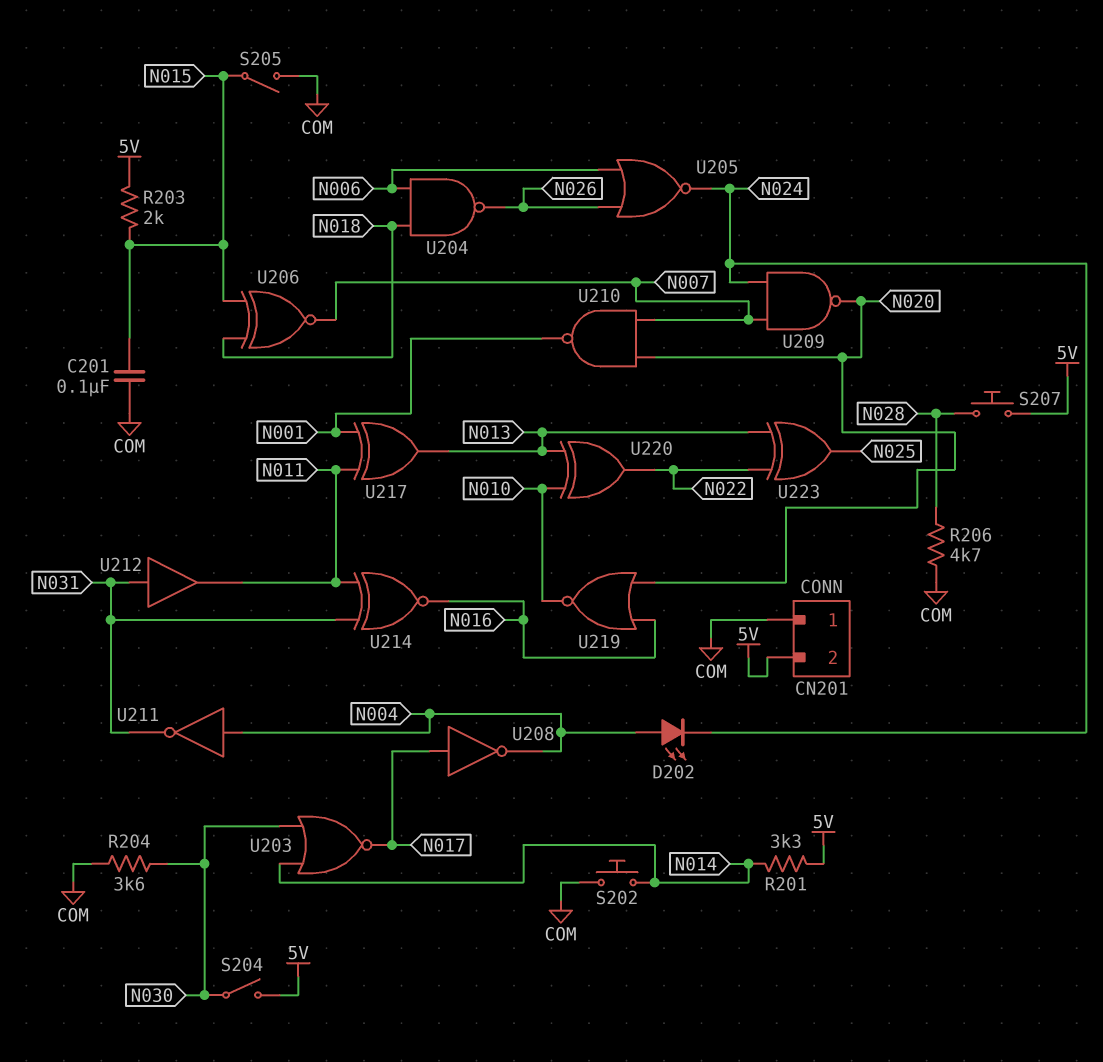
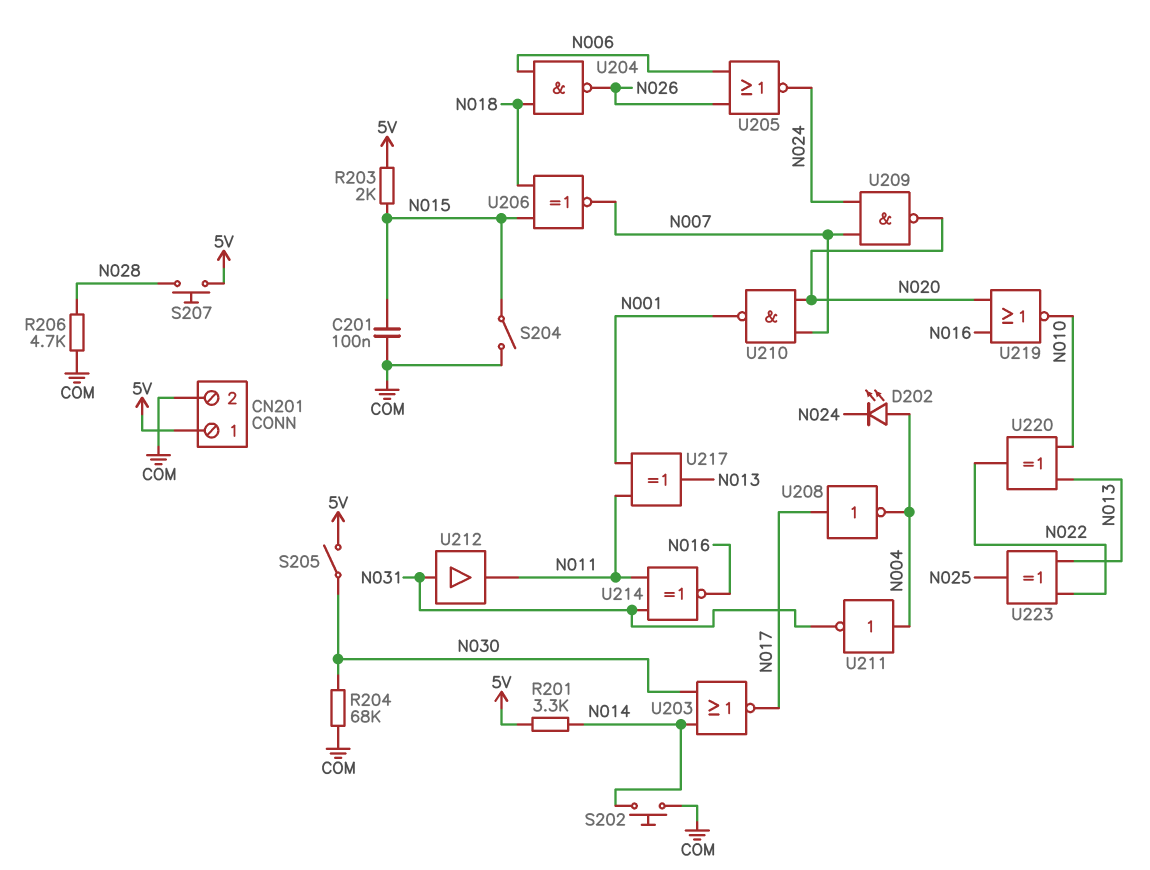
CN201 pin 1: COM -> 5V
CN201 pin 2: 5V -> COM
R204: 3.6k (COM, N030) -> 68k (COM, N030)
S204: switch (5V, N030) -> switch (COM, N015)
S205: switch (COM, N015) -> switch (5V, N030)

